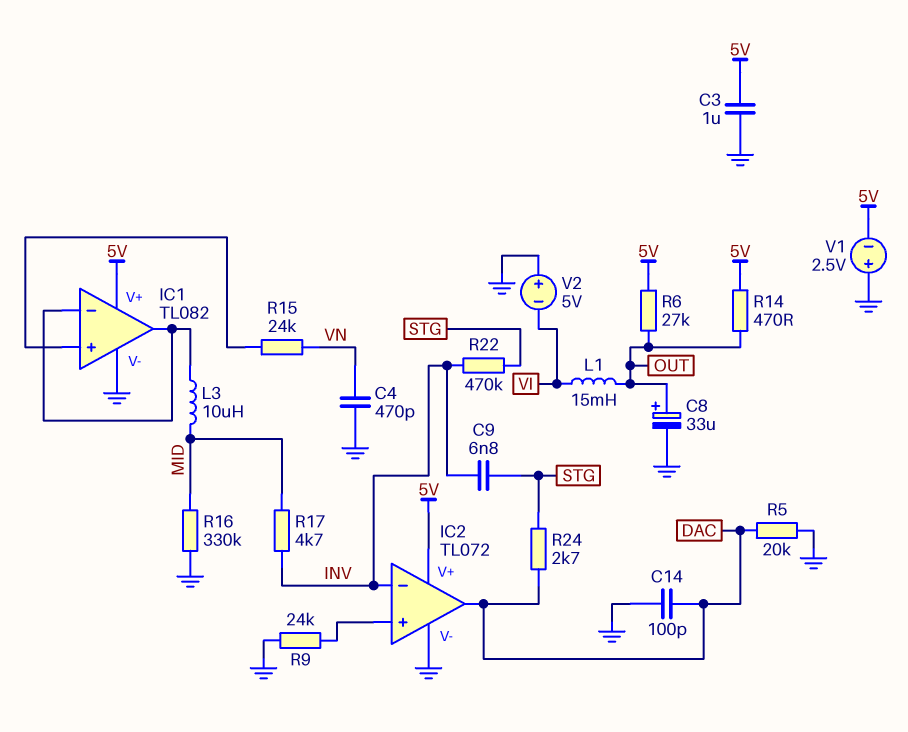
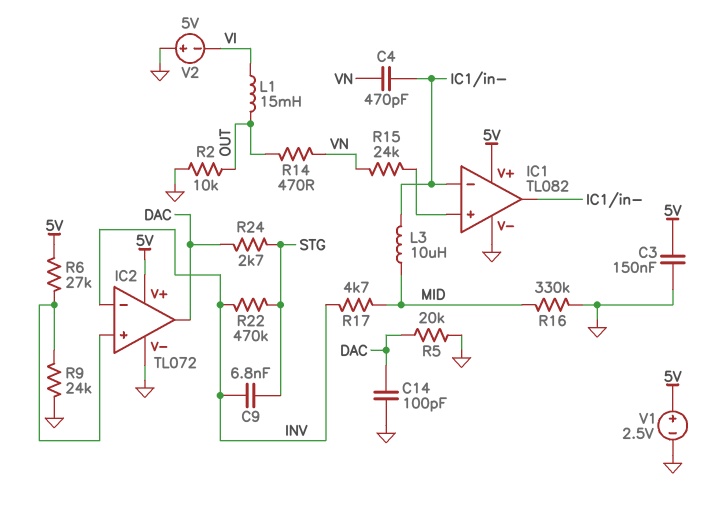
C3: 1uF (5V, GND) -> 150nF (5V, GND)
C4: 470pF (GND, VN) -> 470pF (IC1/in-, VN)
C8: 33uF (plus OUT, minus GND) -> none
R2: none -> 10k (GND, OUT)
R6: 27k (5V, OUT) -> 27k (5V, IC2/in+)
R14: 470 (5V, OUT) -> 470 (OUT, VN)
V1: 2.5V (plus GND, minus 5V) -> 2.5V (plus 5V, minus GND)

